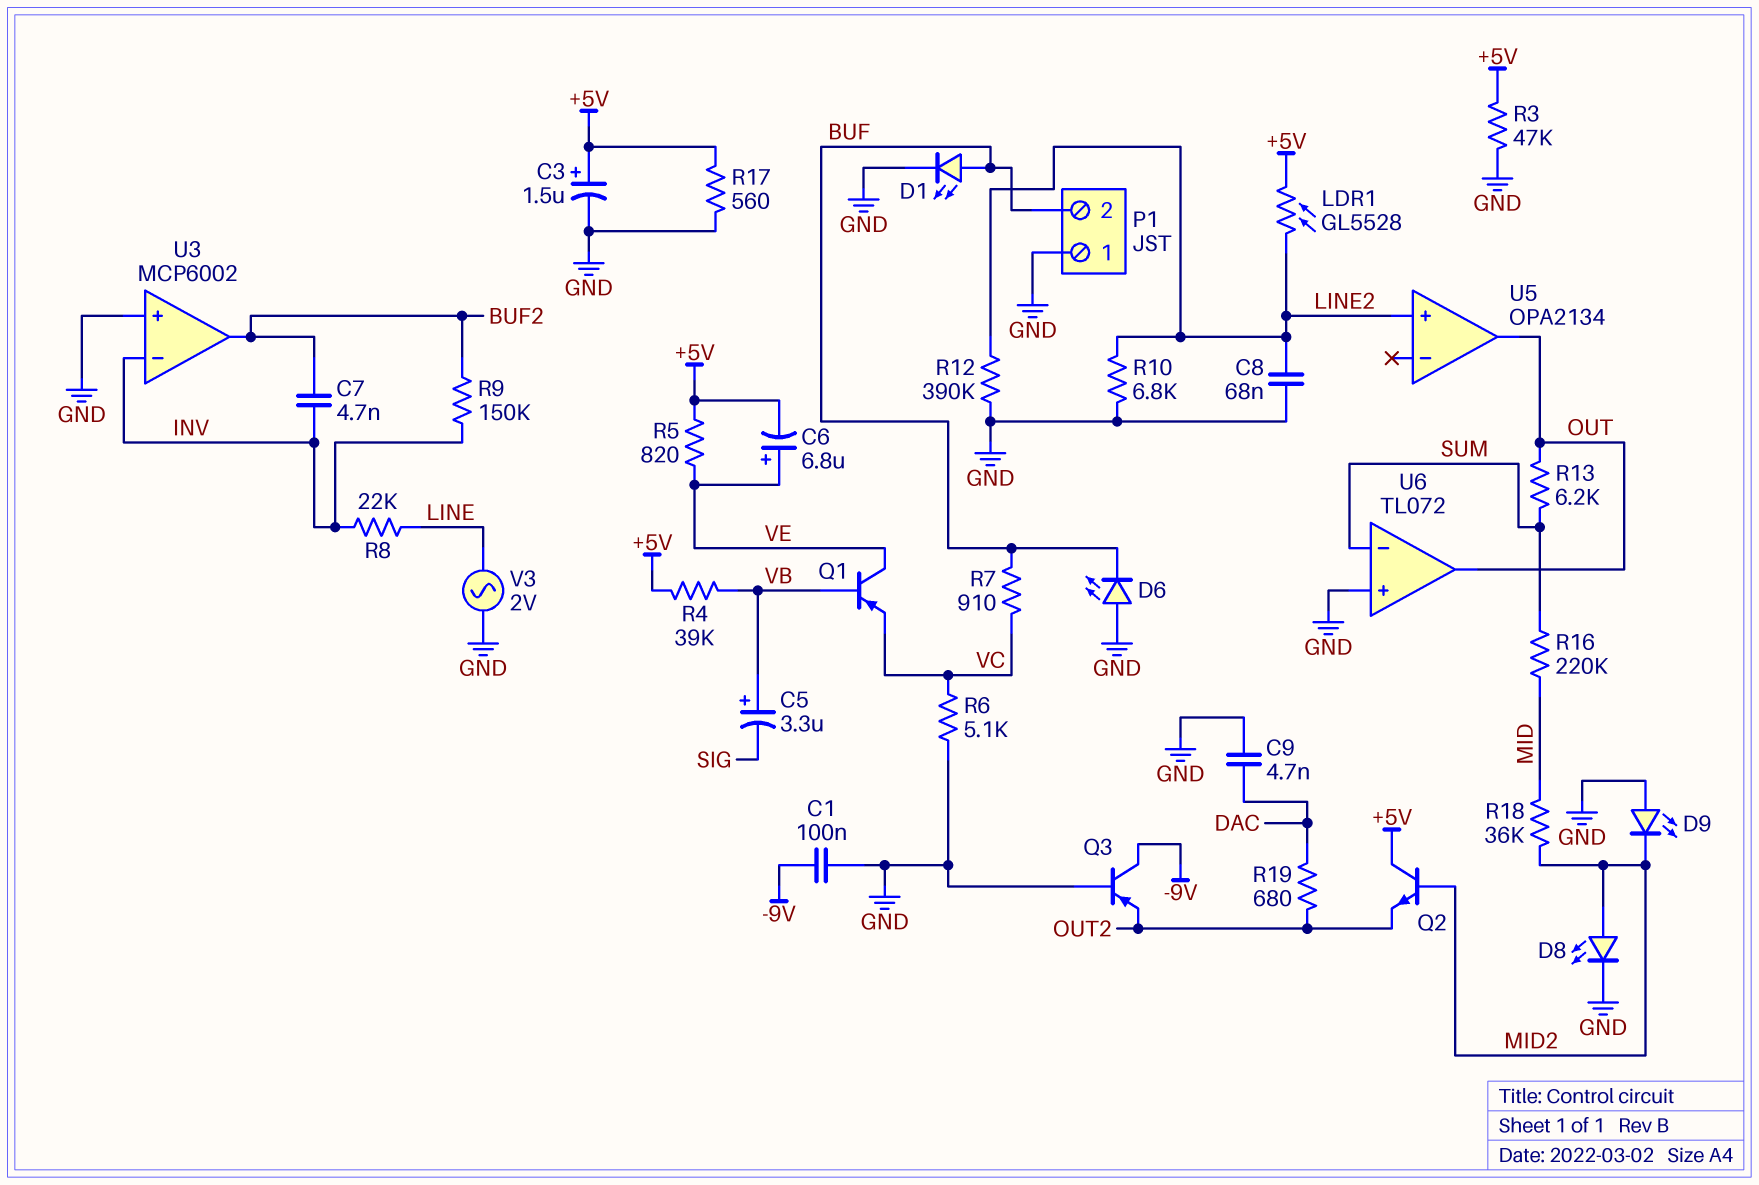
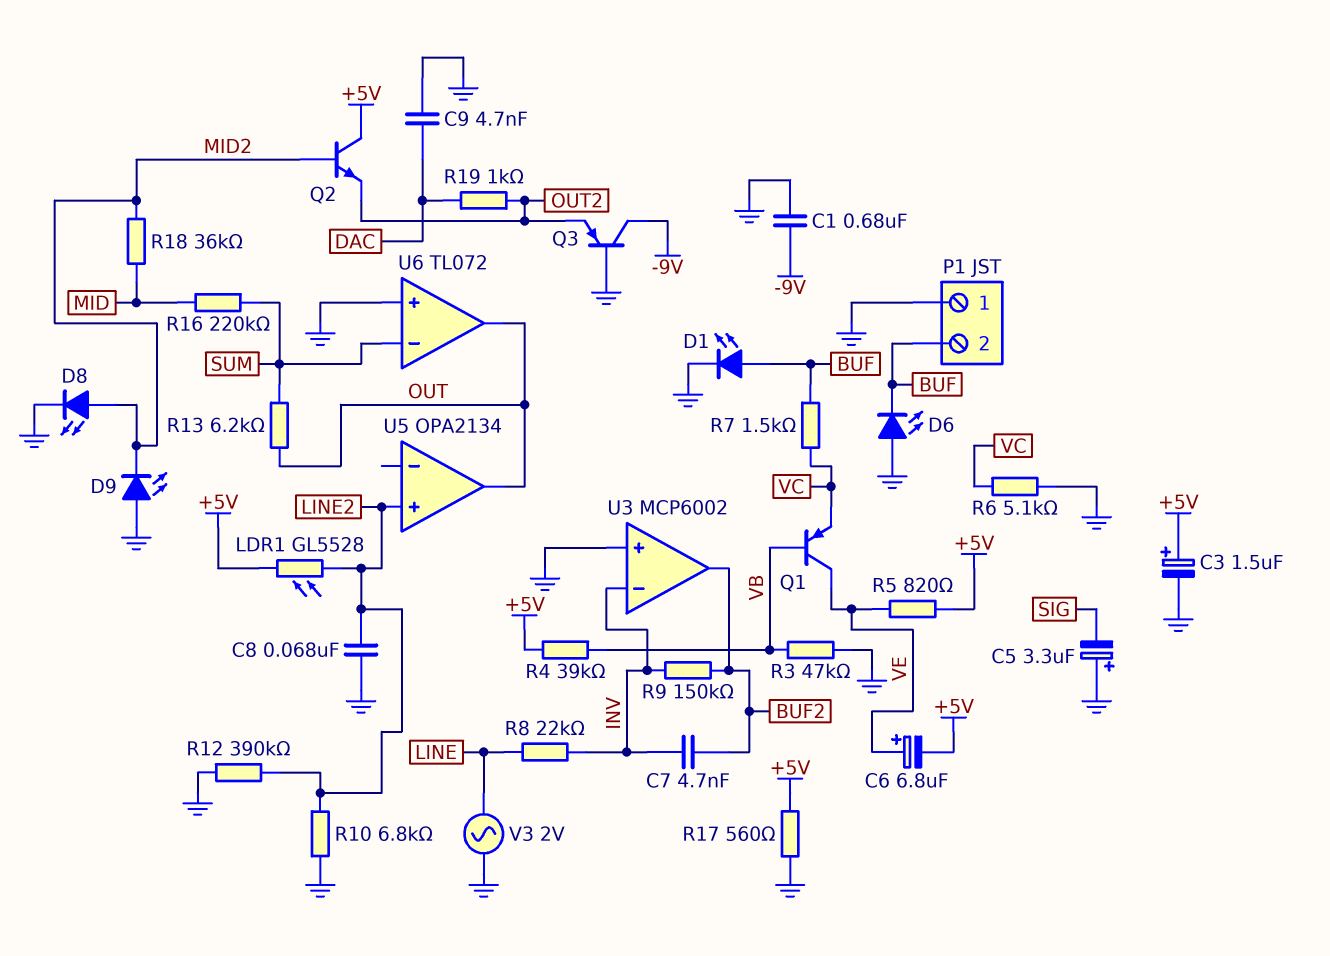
C1: 100nF (-9V, GND) -> 680nF (-9V, GND)
C5: 3.3uF (plus VB, minus SIG) -> 3.3uF (plus GND, minus SIG)
R3: 47k (+5V, GND) -> 47k (GND, VB)
R7: 910 (BUF, VC) -> 1.5k (BUF, VC)
R19: 680 (DAC, OUT2) -> 1k (DAC, OUT2)

